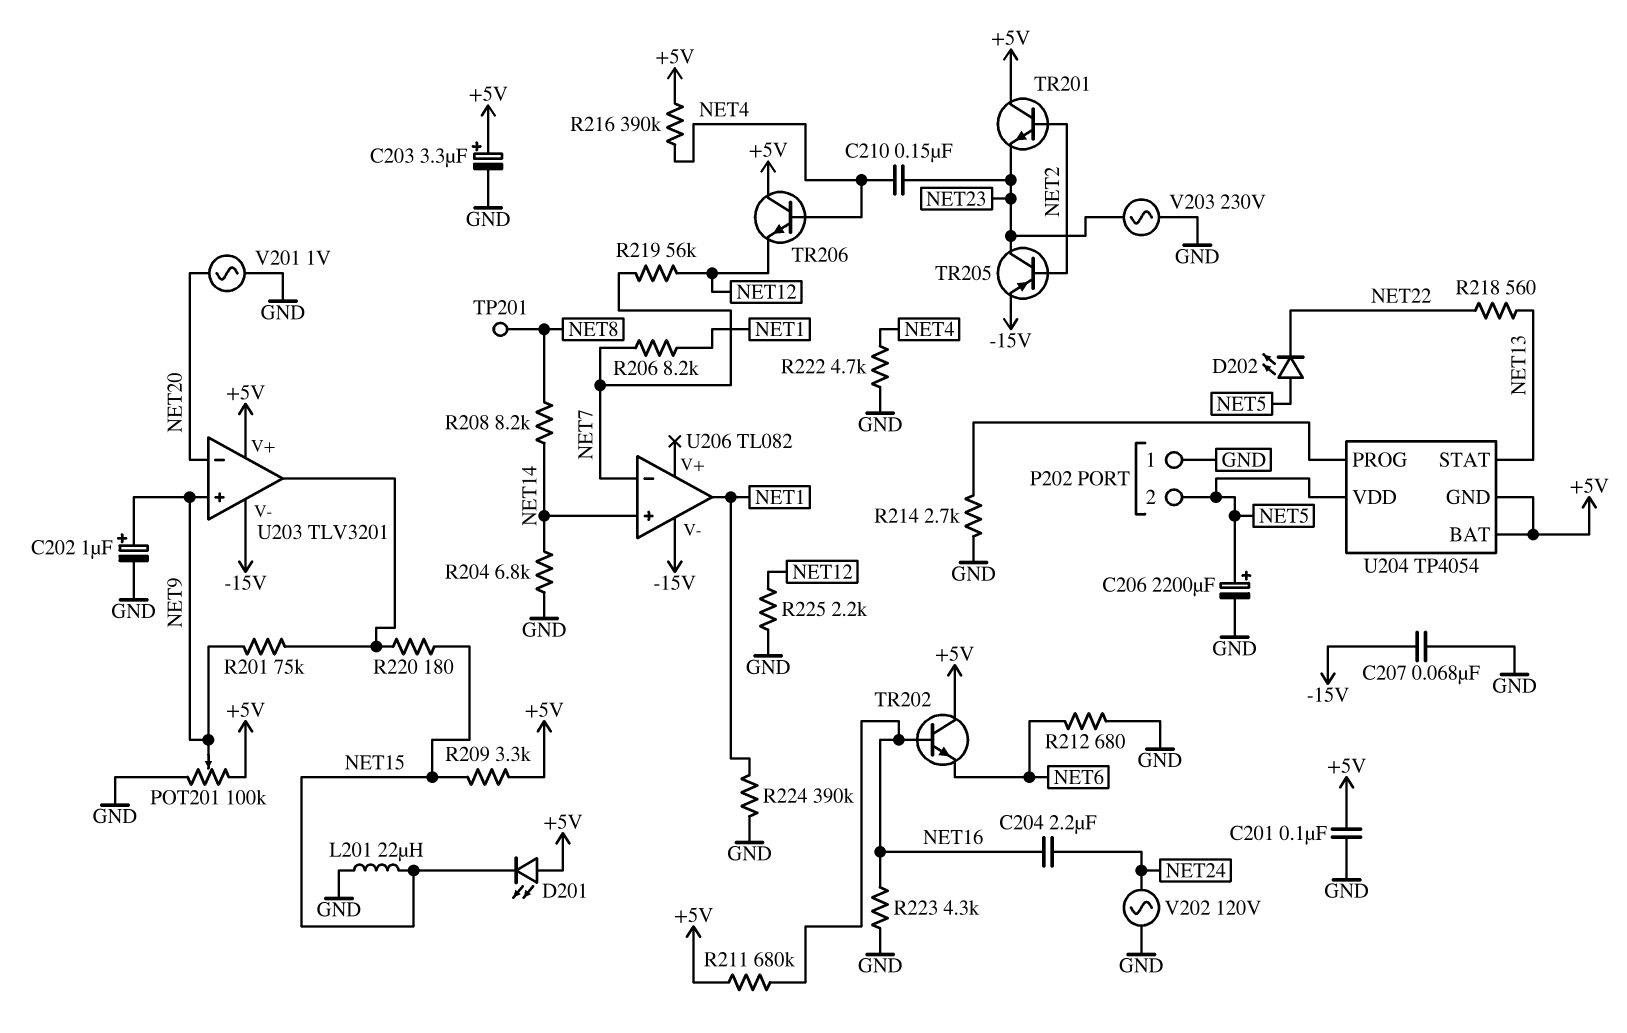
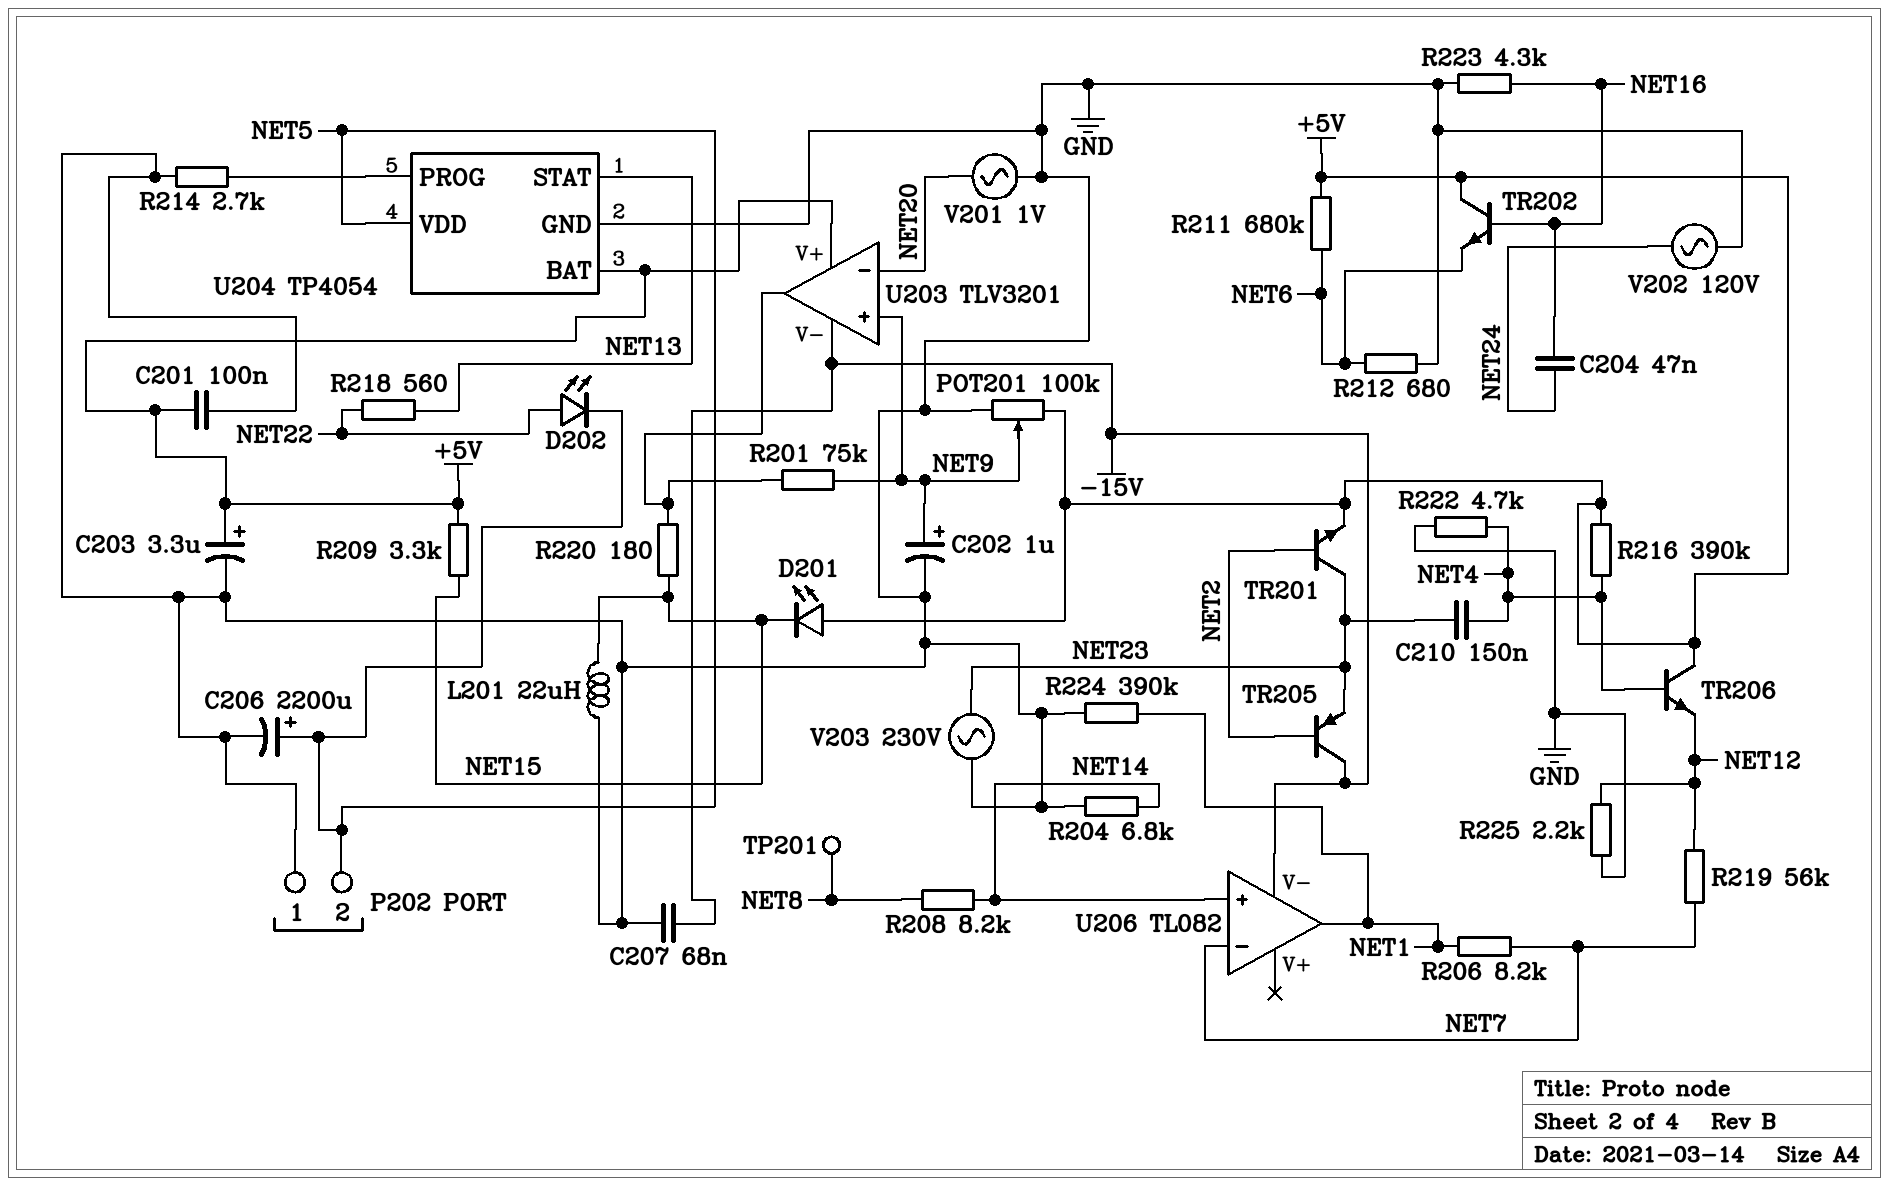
C204: 2.2uF (NET16, NET24) -> 47nF (NET16, NET24)
D202: LED (A NET5, K NET22) -> LED (A NET22, K NET5)
R211: 680k (+5V, NET16) -> 680k (+5V, NET6)
TR201: NPN (B NET2, C +5V, E NET23) -> NPN (B NET2, C NET23, E +5V)
TR205: PNP (B NET2, C NET23, E -15V) -> PNP (B NET2, C -15V, E NET23)
U204 pin GND: +5V -> GND

